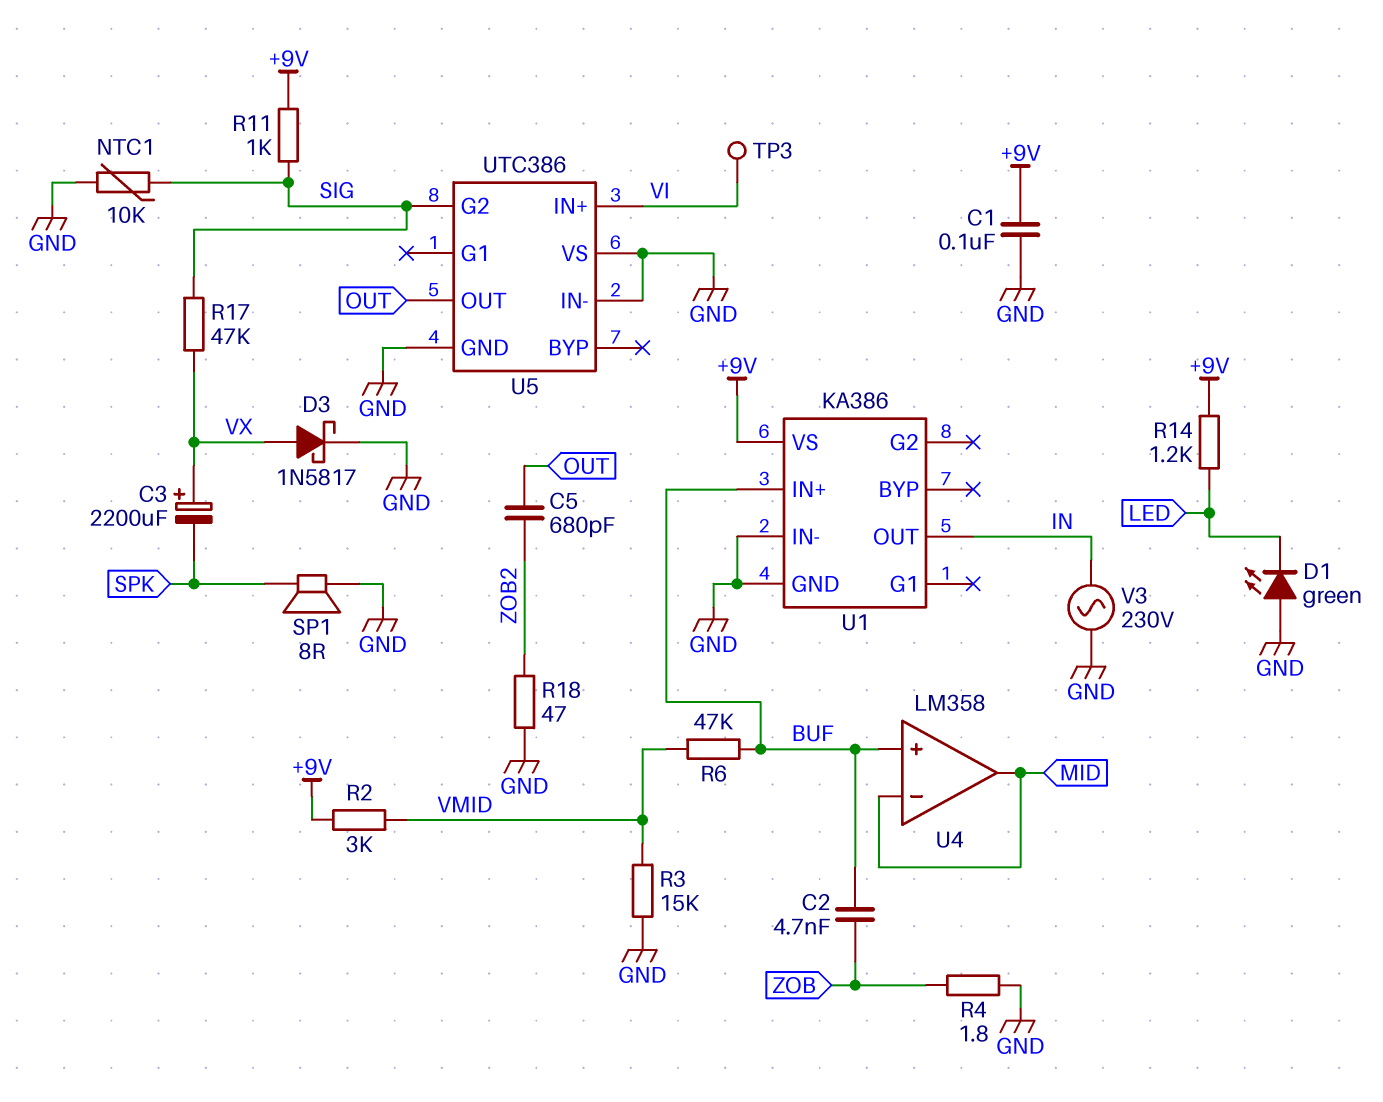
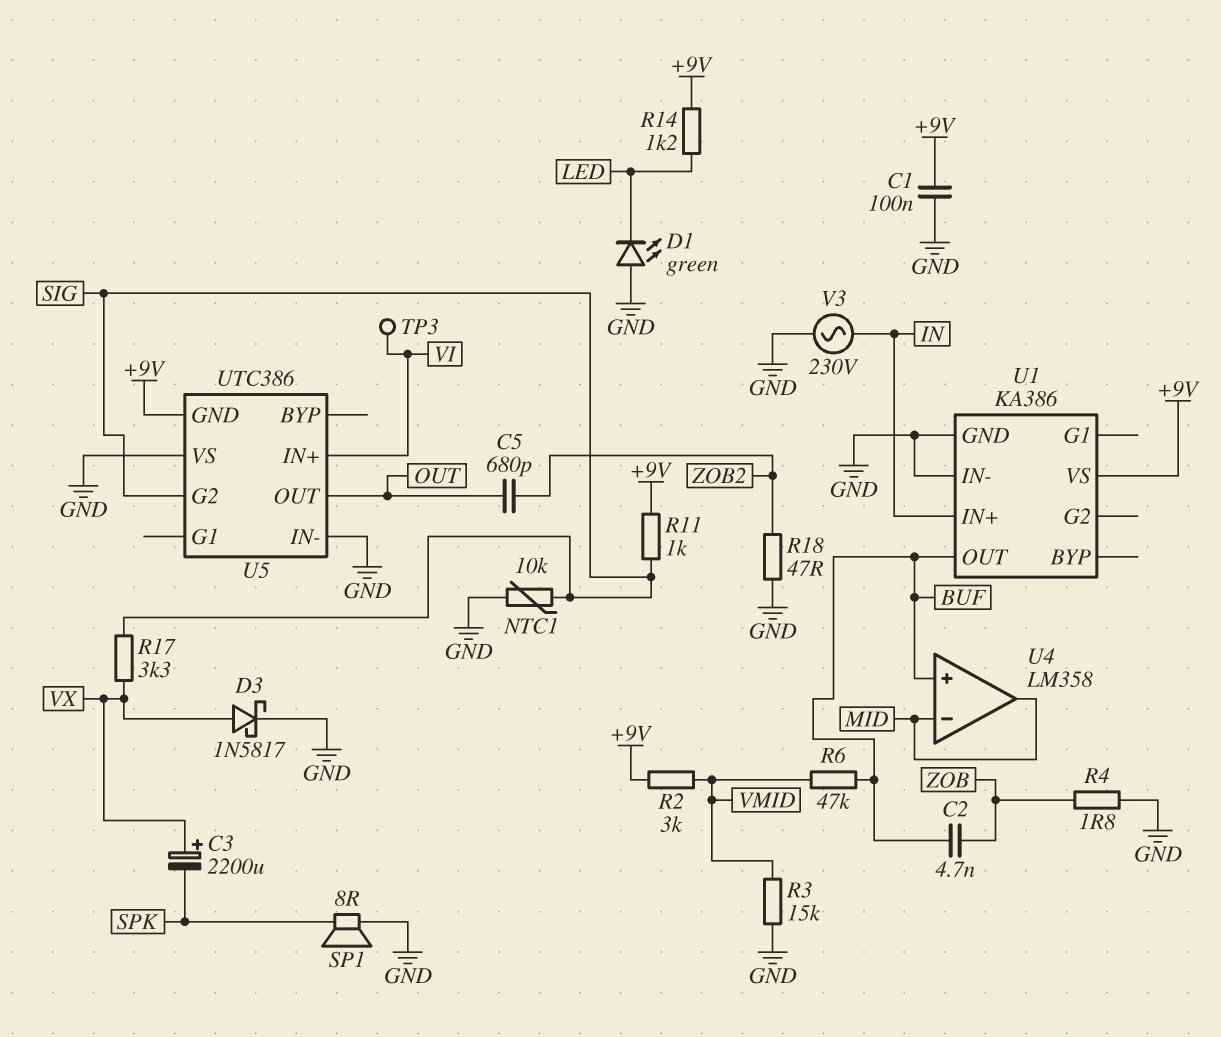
R17: 47k (SIG, VX) -> 3.3k (SIG, VX)
U1 pin IN+: BUF -> IN
U1 pin OUT: IN -> BUF
U5 pin GND: GND -> +9V

